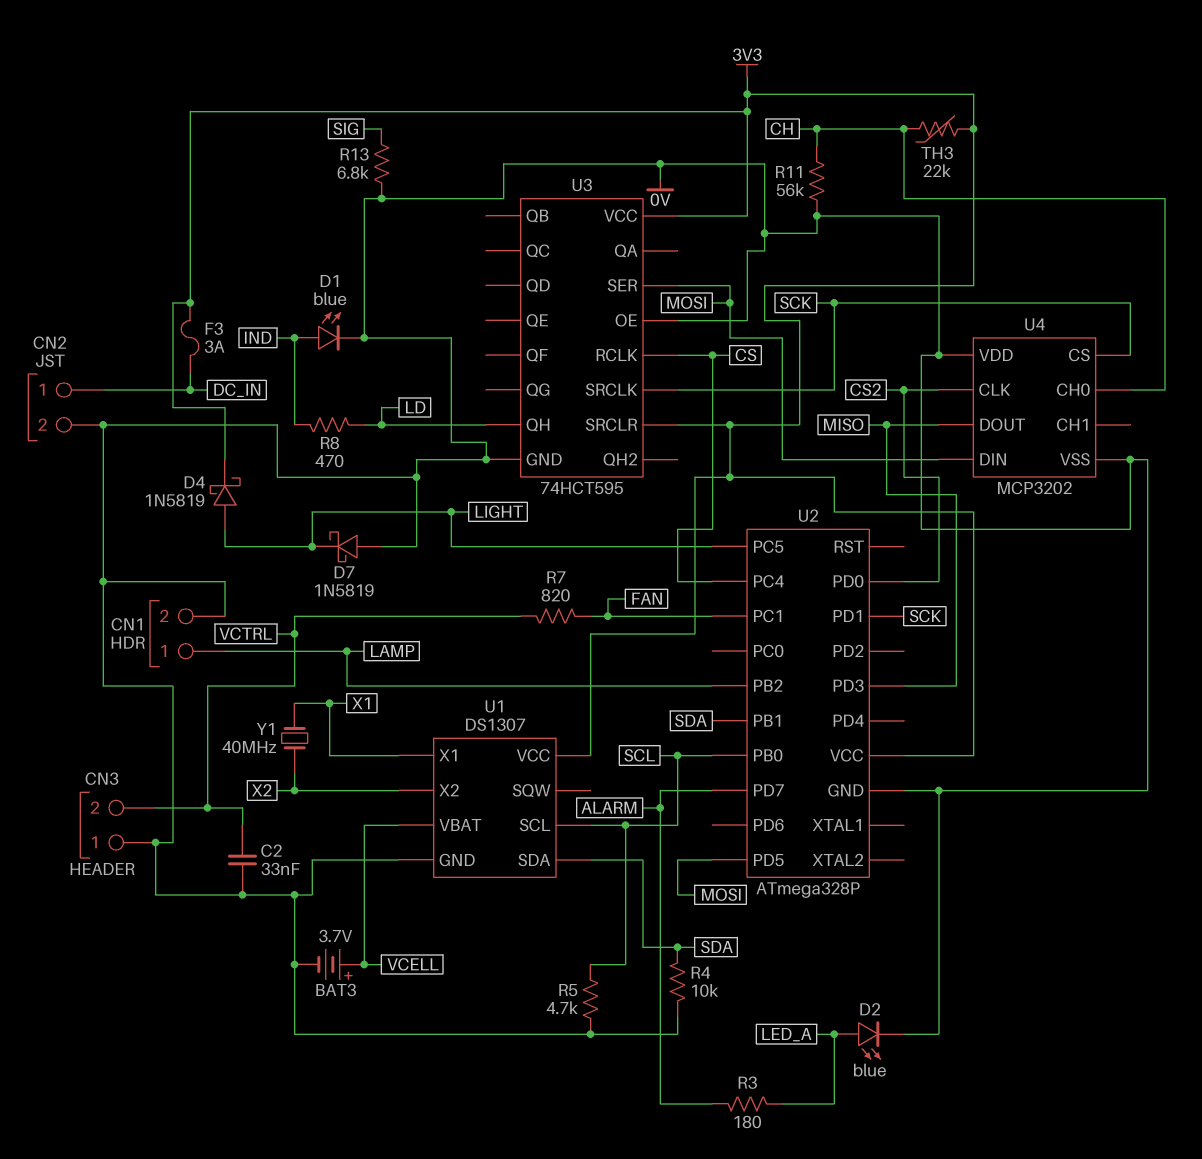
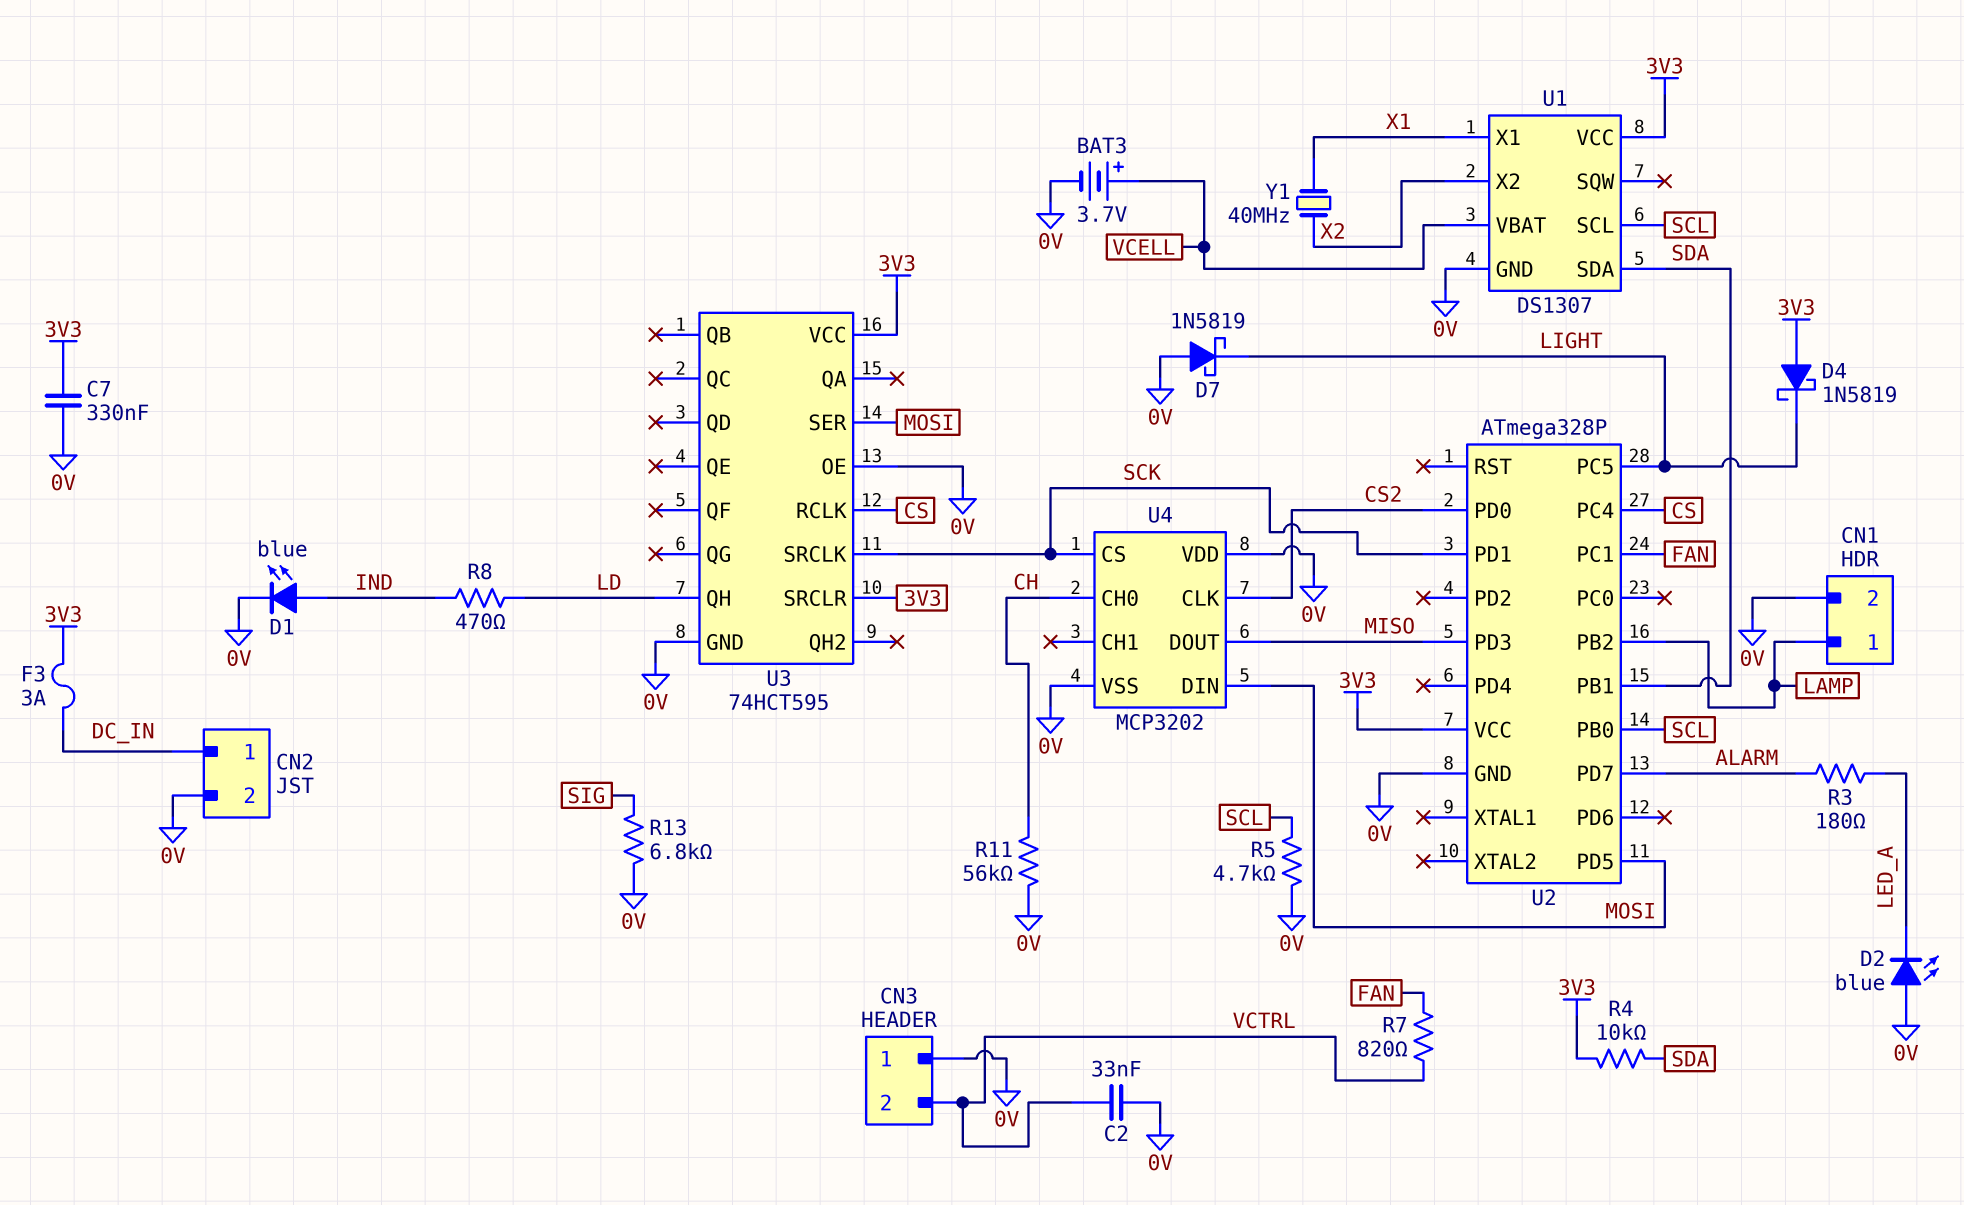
C7: none -> 330nF (0V, 3V3)
D2: LED blue (A LED_A, K 0V) -> LED blue (A 0V, K LED_A)
D4: schottky 1N5819 (A LIGHT, K 3V3) -> schottky 1N5819 (A 3V3, K LIGHT)
R4: 10k (0V, SDA) -> 10k (3V3, SDA)
TH3: 22k (3V3, CH) -> none

